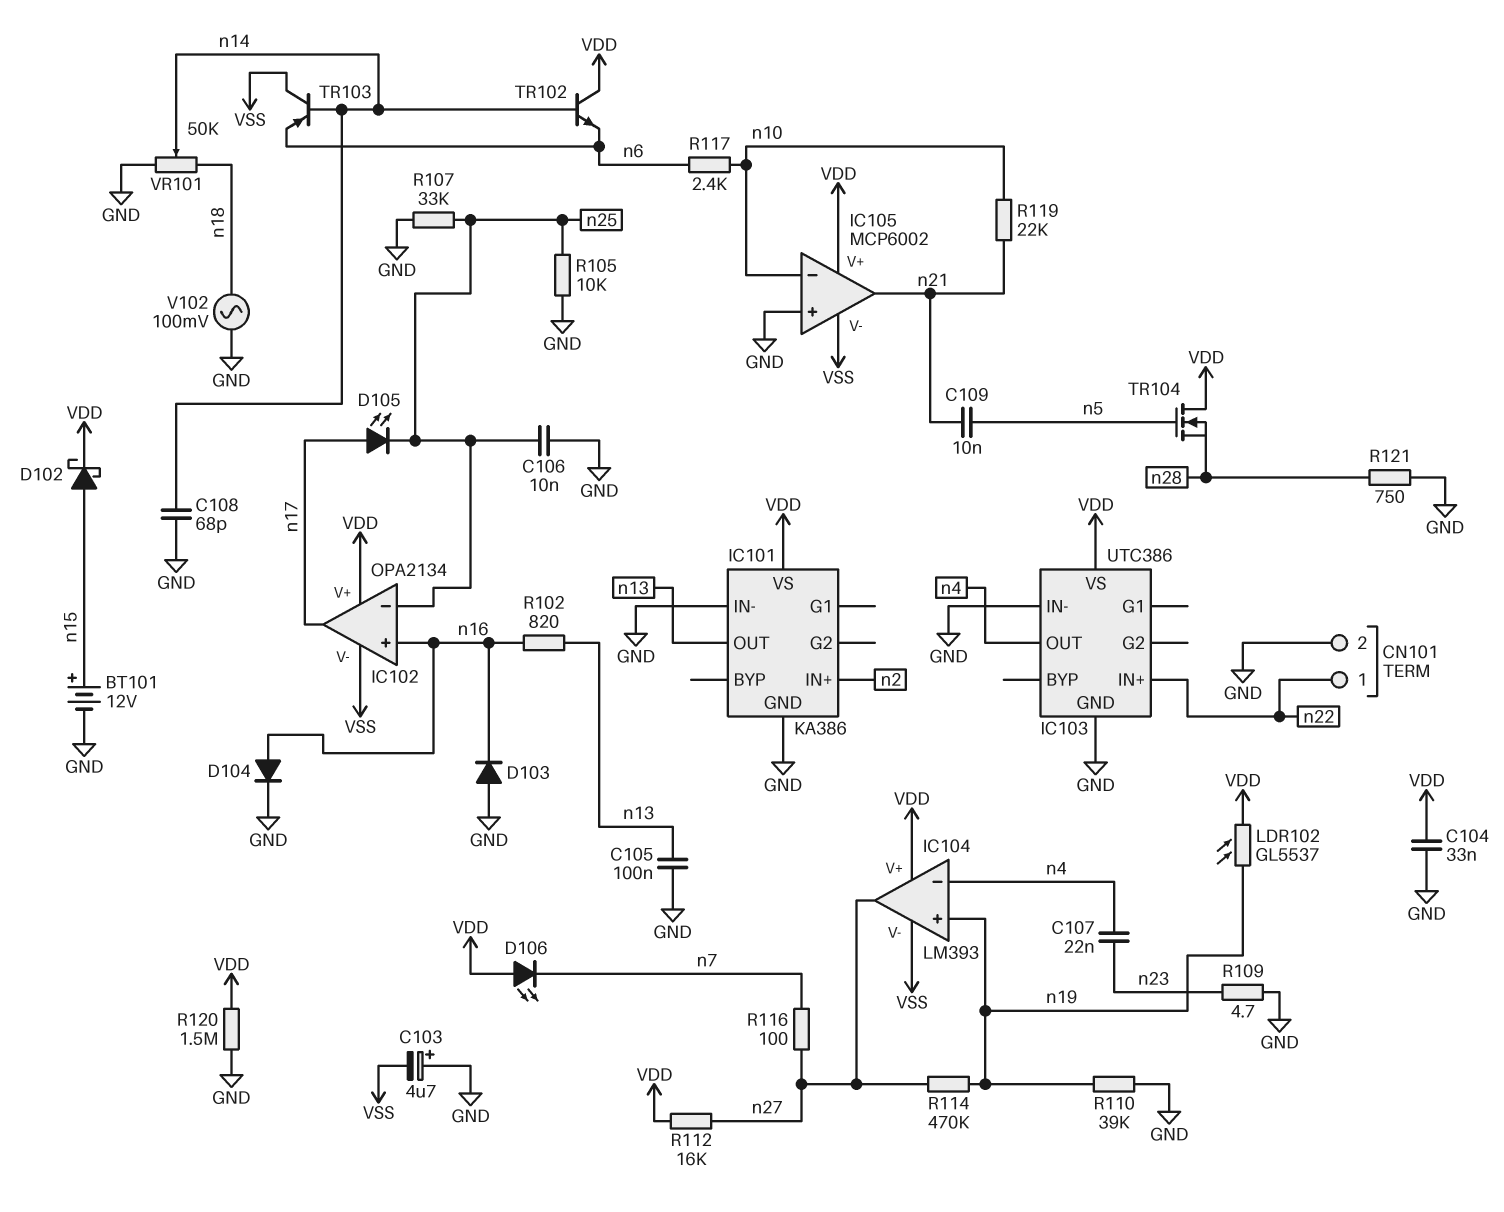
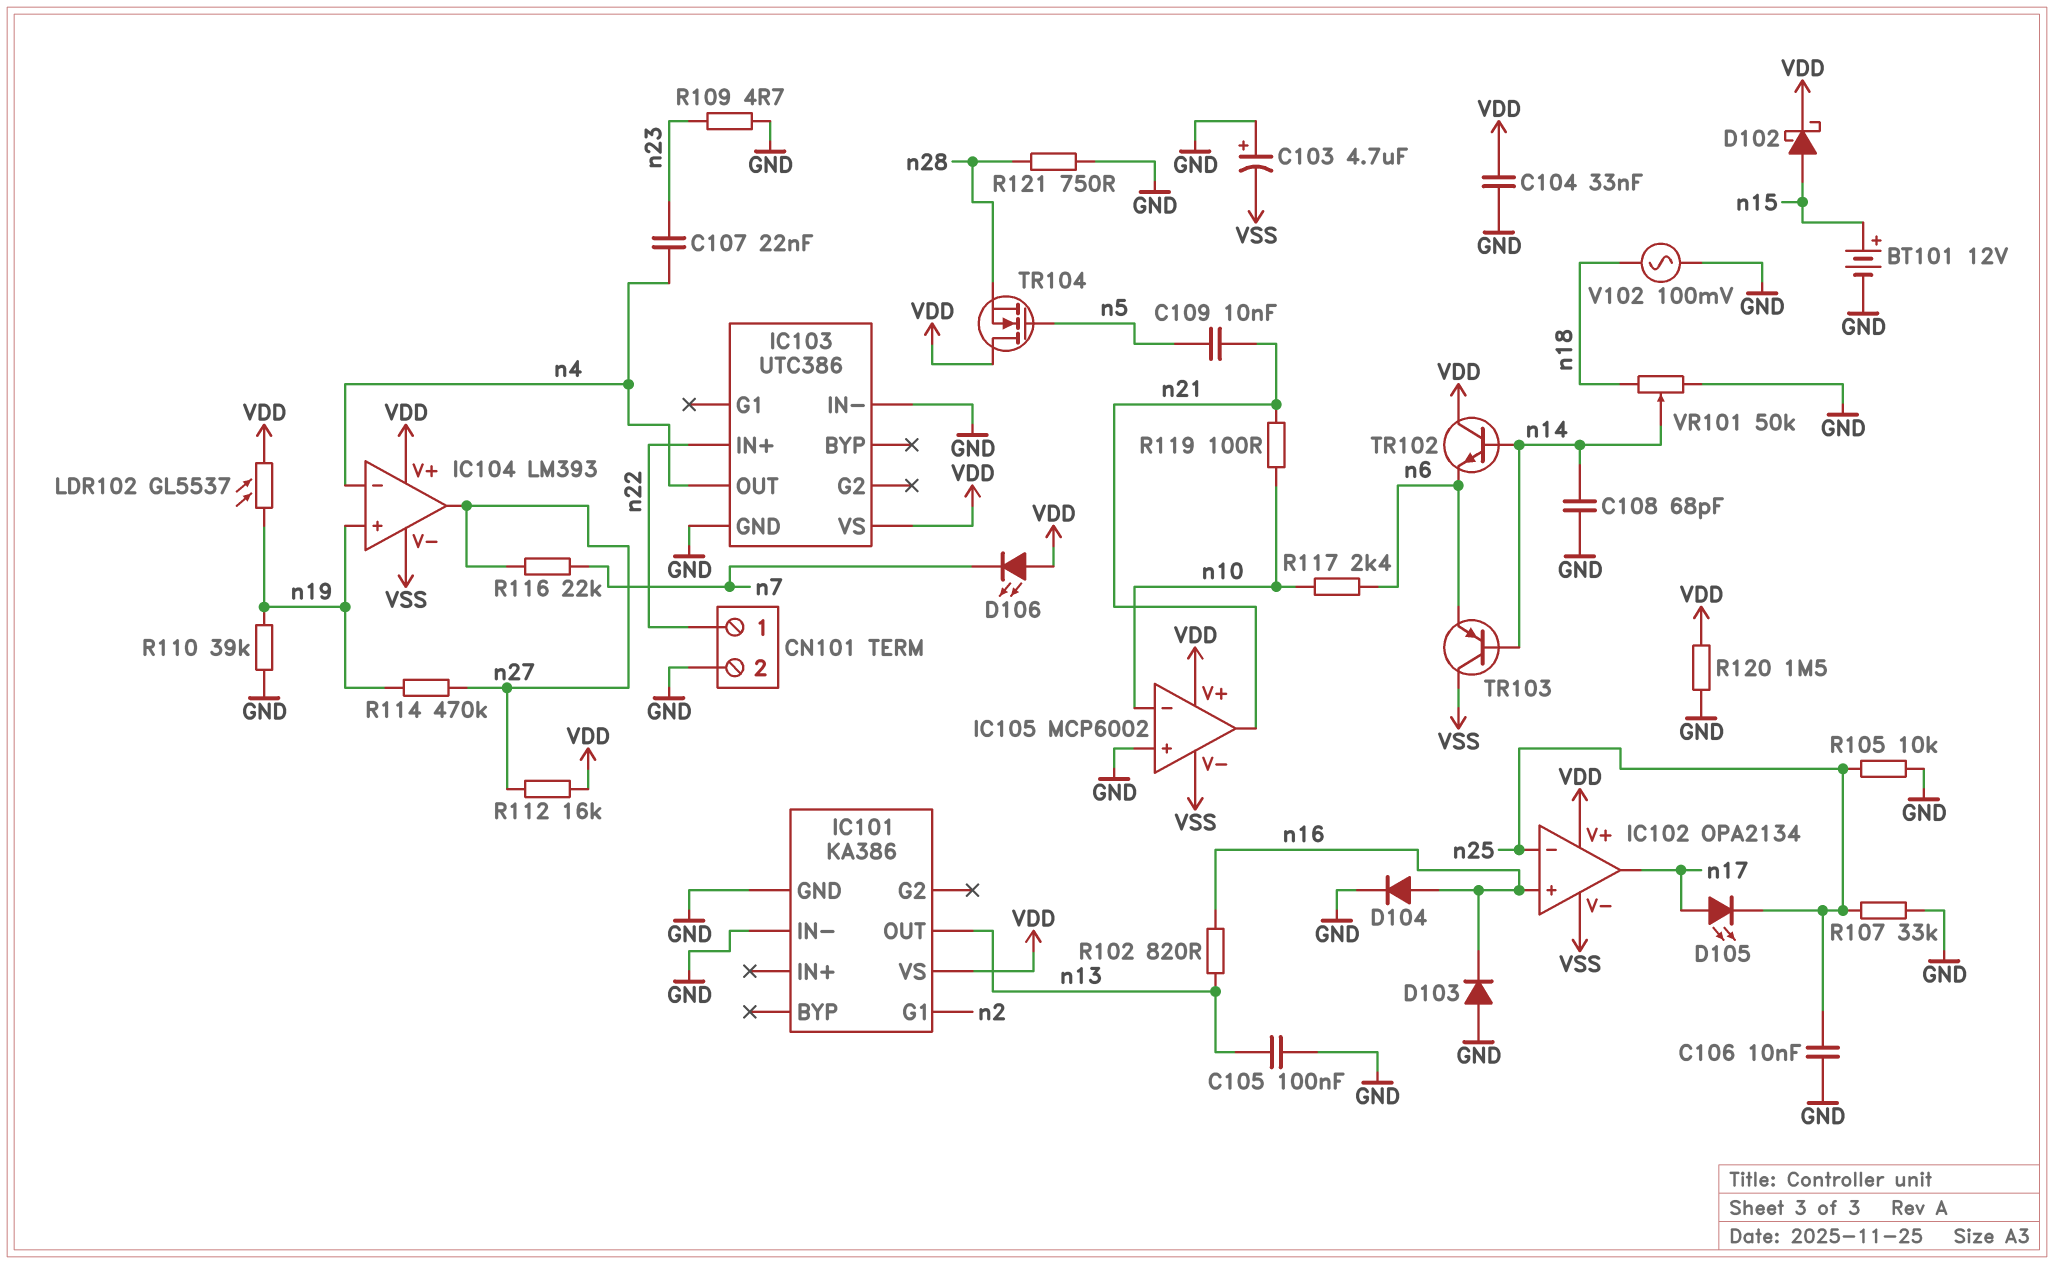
IC101 pin G1: none -> n2
IC101 pin IN+: n2 -> none
R116: 100 (n7, n27) -> 22k (n7, n27)
R119: 22k (n10, n21) -> 100 (n10, n21)

